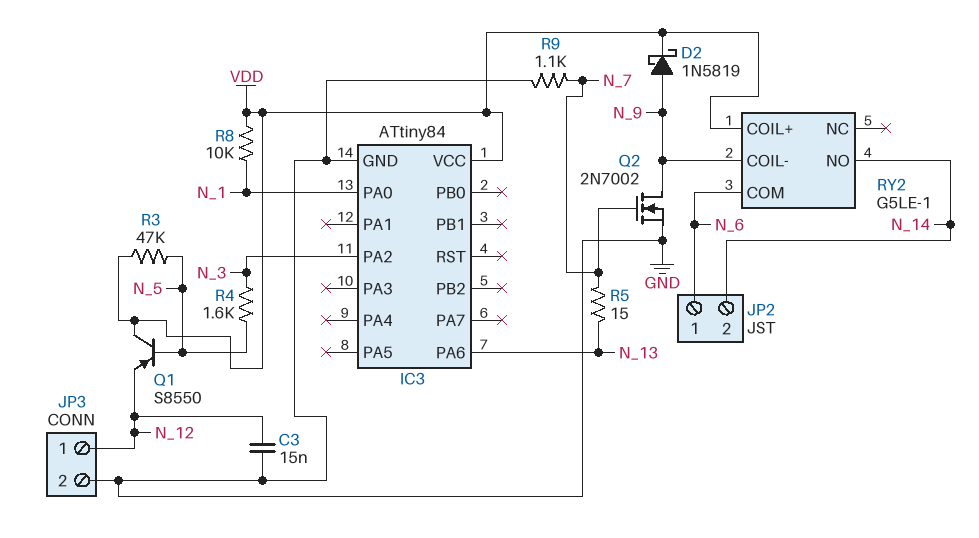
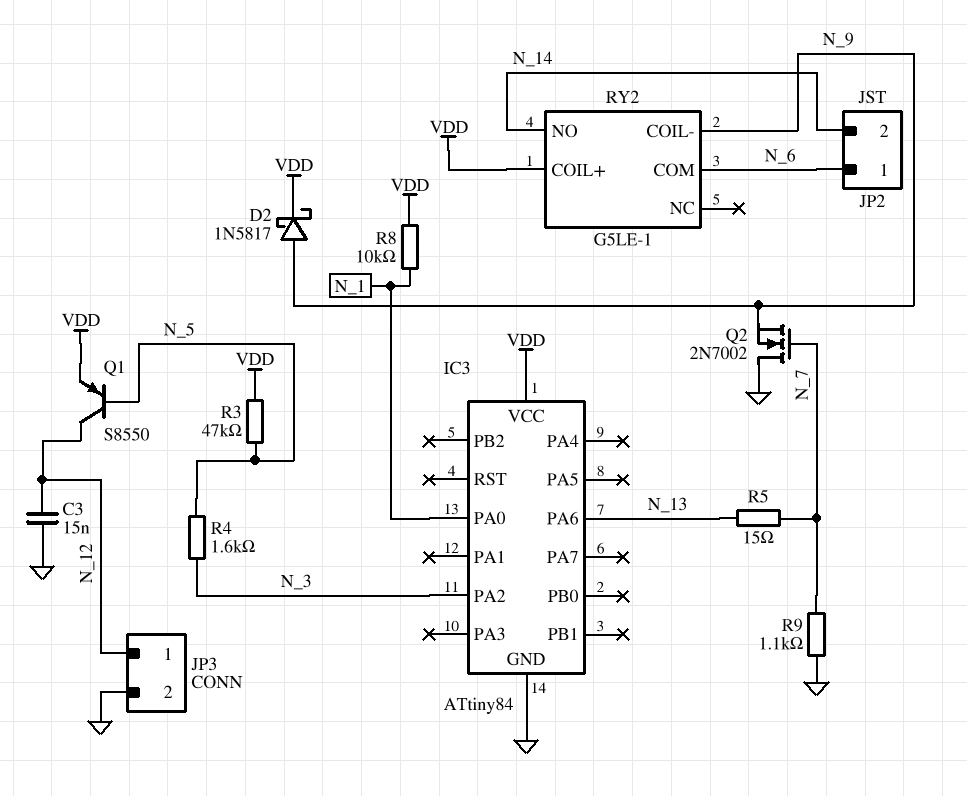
D2: schottky 1N5819 (A N_9, K VDD) -> schottky 1N5817 (A N_9, K VDD)
Q1: PNP S8550 (B N_5, C VDD, E N_12) -> PNP S8550 (B N_5, C N_12, E VDD)
Q2: NMOS 2N7002 (G N_7, D N_9, S GND) -> NMOS 2N7002 (G N_7, D GND, S N_9)

